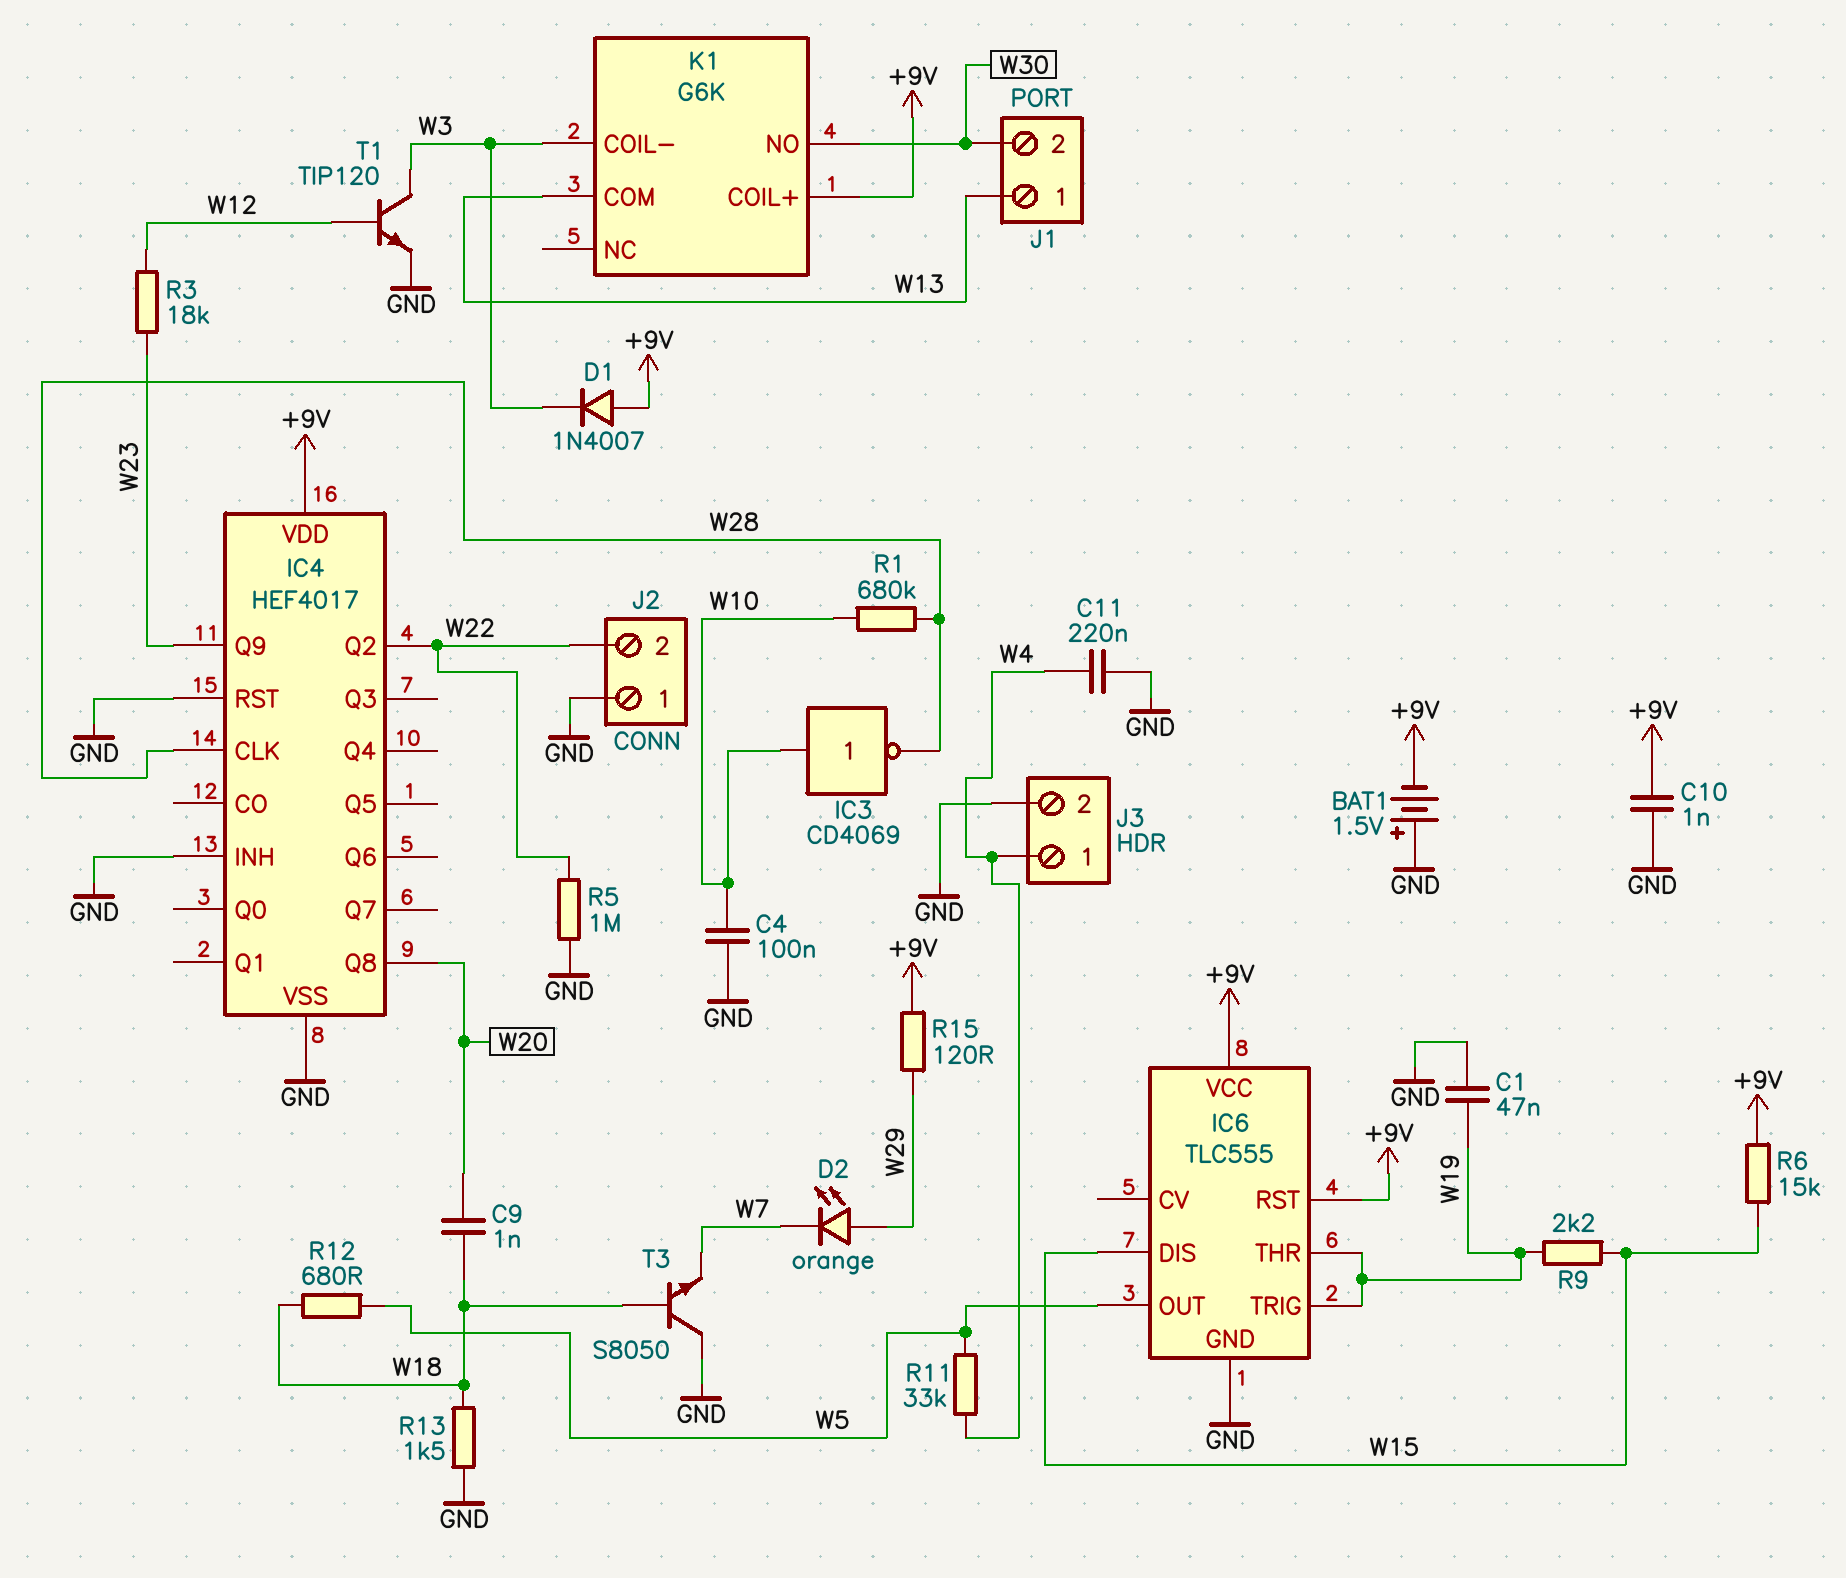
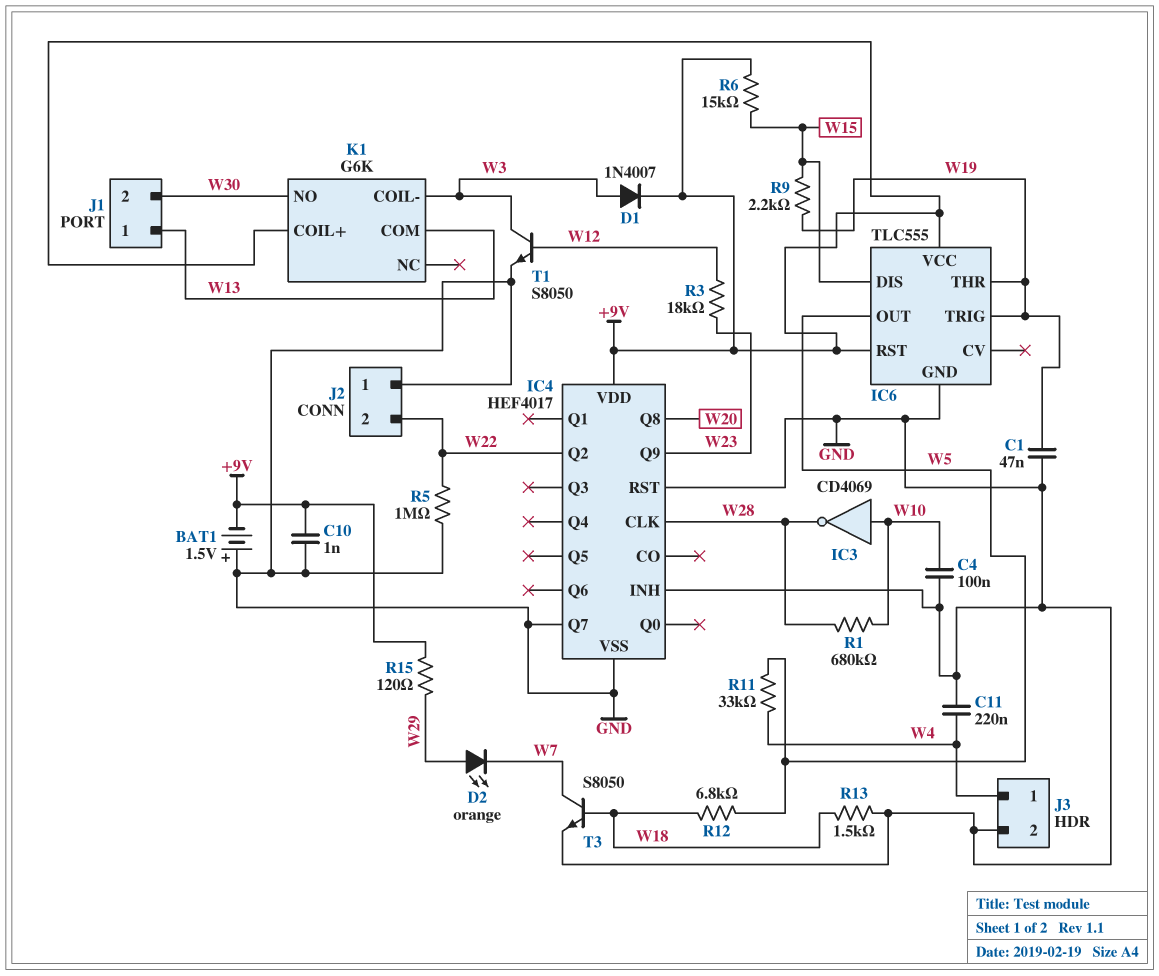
C9: 1nF (W18, W20) -> none
D1: diode 1N4007 (A +9V, K W3) -> diode 1N4007 (A W3, K +9V)
IC4 pin Q7: none -> GND
R12: 680 (W5, W18) -> 6.8k (W5, W18)
T1: NPN TIP120 (B W12, C W3, E GND) -> NPN S8050 (B W12, C W3, E GND)
T3: NPN S8050 (B W18, C GND, E W7) -> NPN S8050 (B W18, C W7, E GND)

